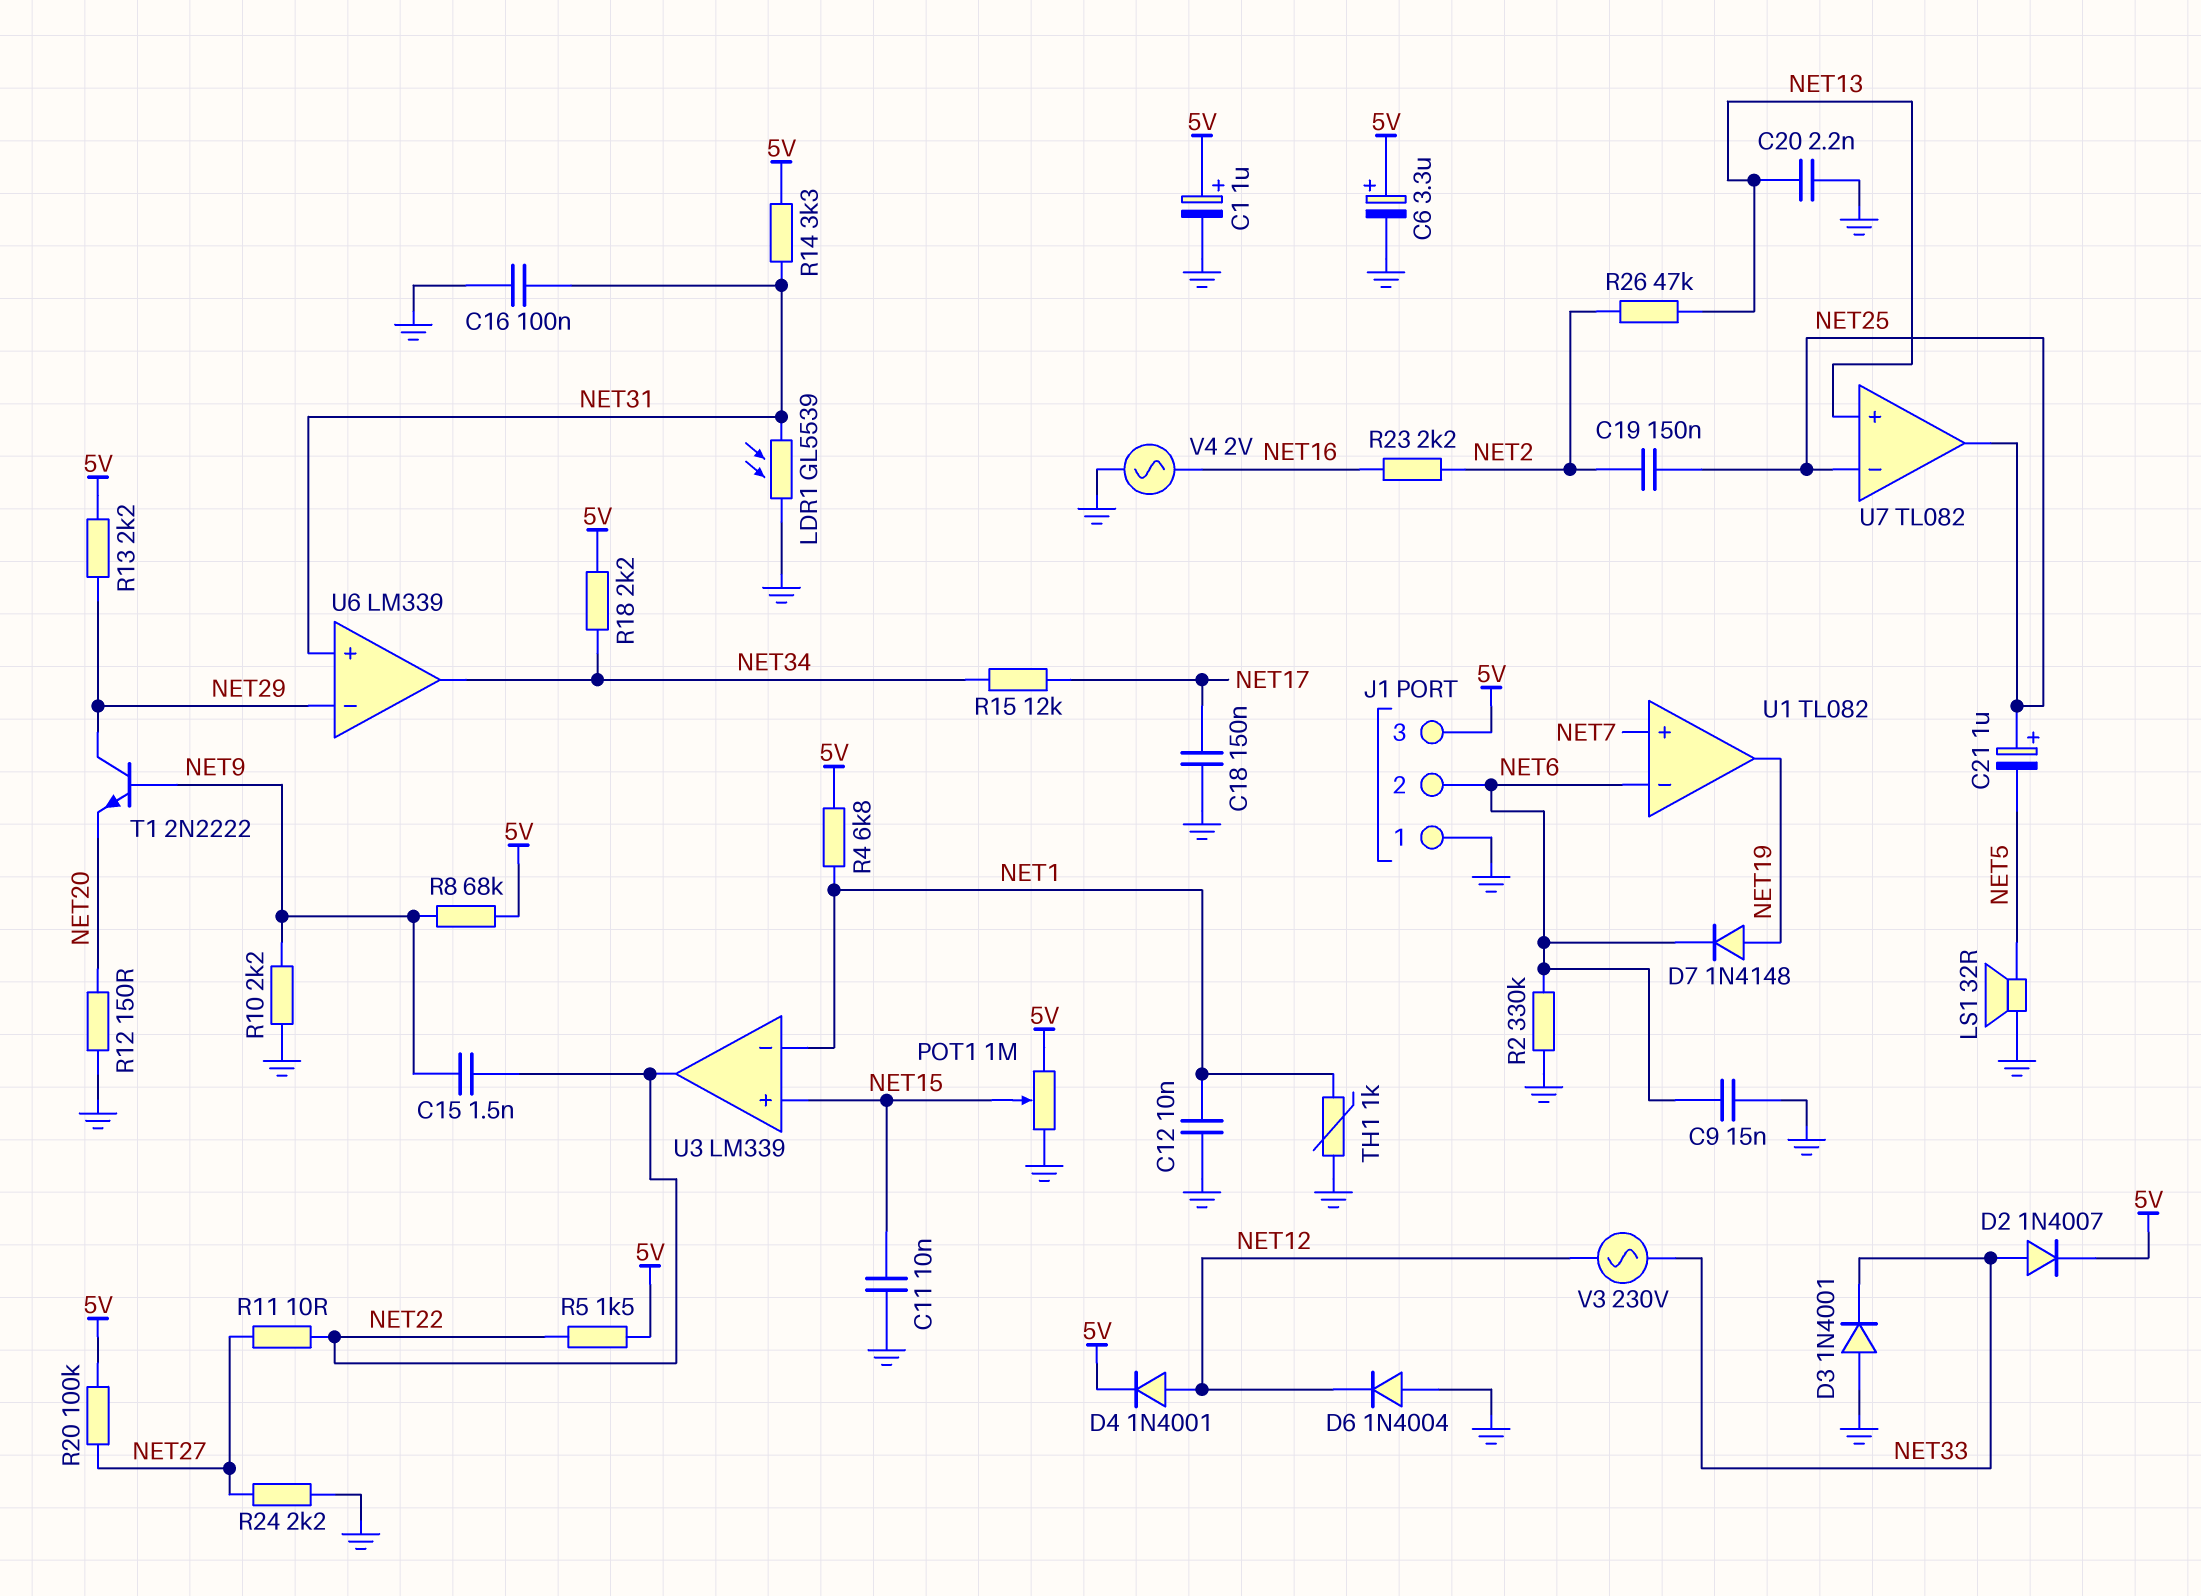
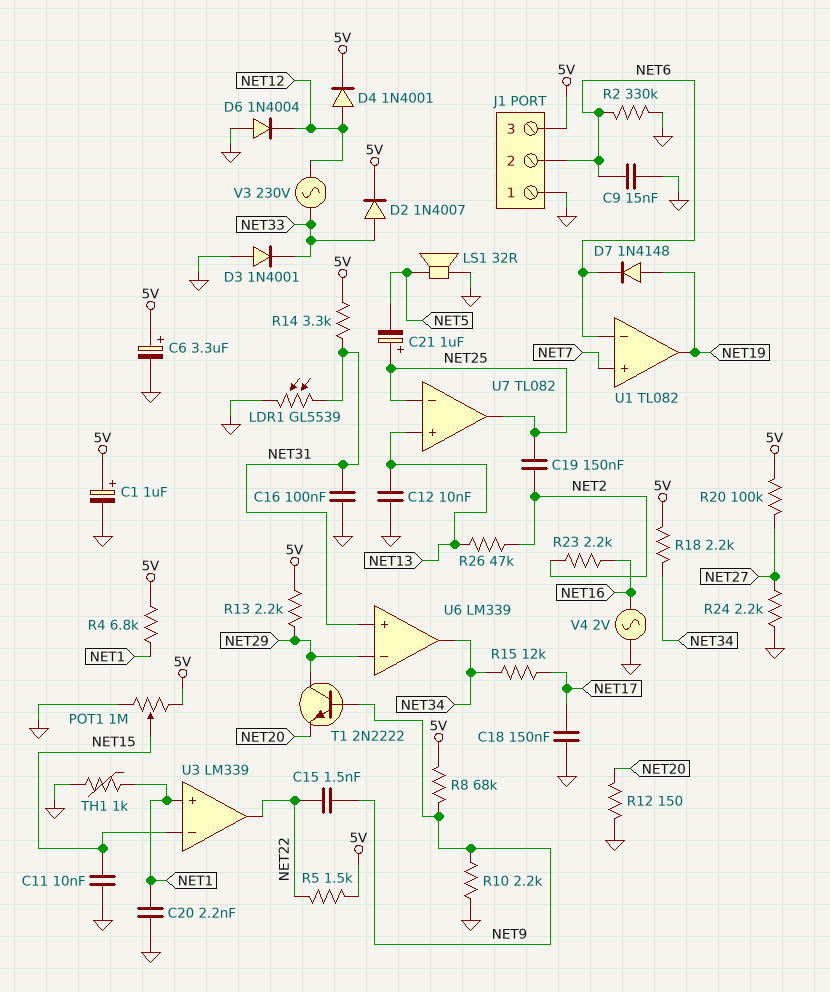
C12: 10nF (GND, NET1) -> 10nF (GND, NET13)
C20: 2.2nF (GND, NET13) -> 2.2nF (GND, NET1)
R11: 10 (NET22, NET27) -> none
U3 pin in+: NET15 -> NET1
U3 pin in-: NET1 -> NET15

